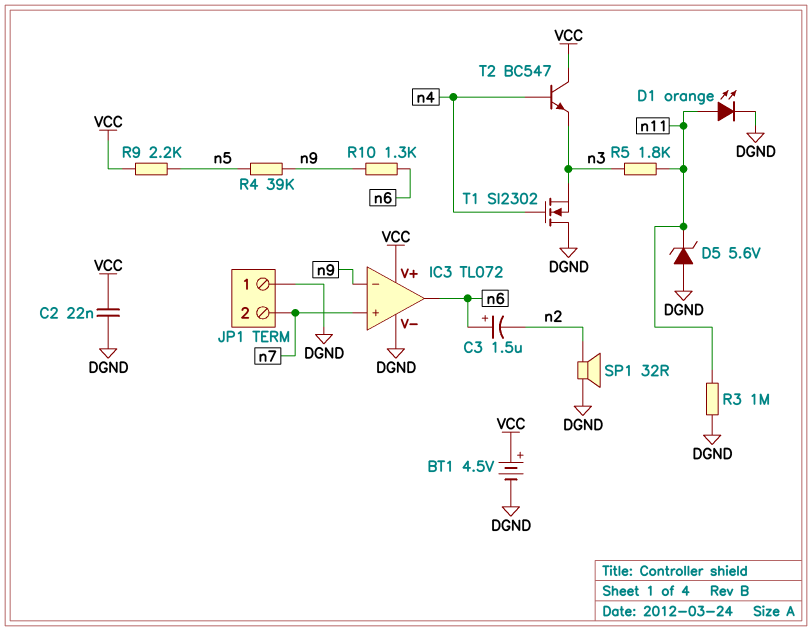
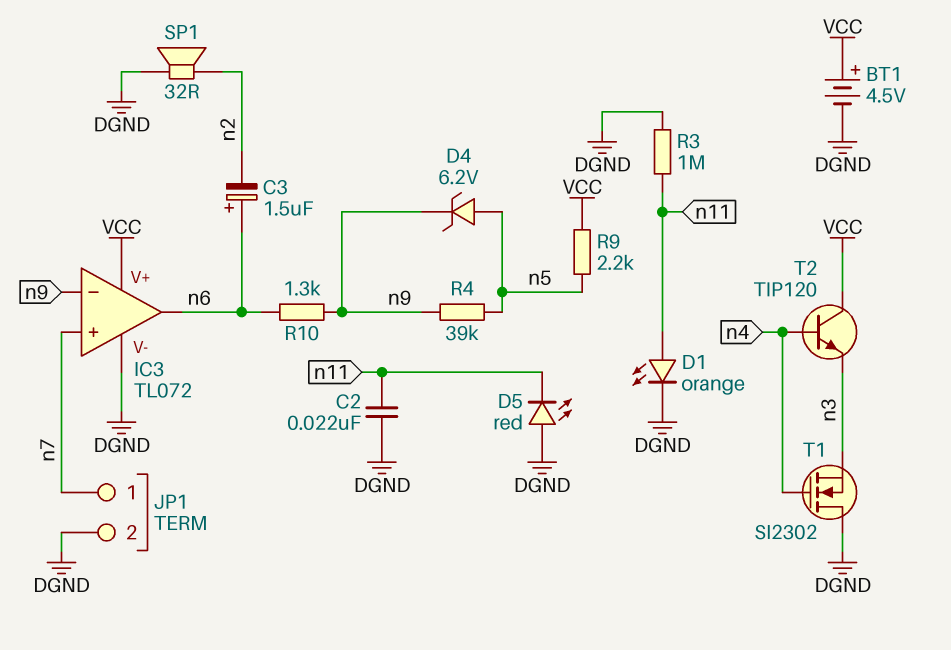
C2: 22nF (DGND, VCC) -> 22nF (DGND, n11)
D4: none -> zener 6.2V (A n5, K n9)
D5: zener 5.6V (A DGND, K n11) -> LED red (A DGND, K n11)
JP1 pin 1: DGND -> n7
JP1 pin 2: n7 -> DGND
R5: 1.8k (n3, n11) -> none
T2: NPN BC547 (B n4, C VCC, E n3) -> NPN TIP120 (B n4, C VCC, E n3)

